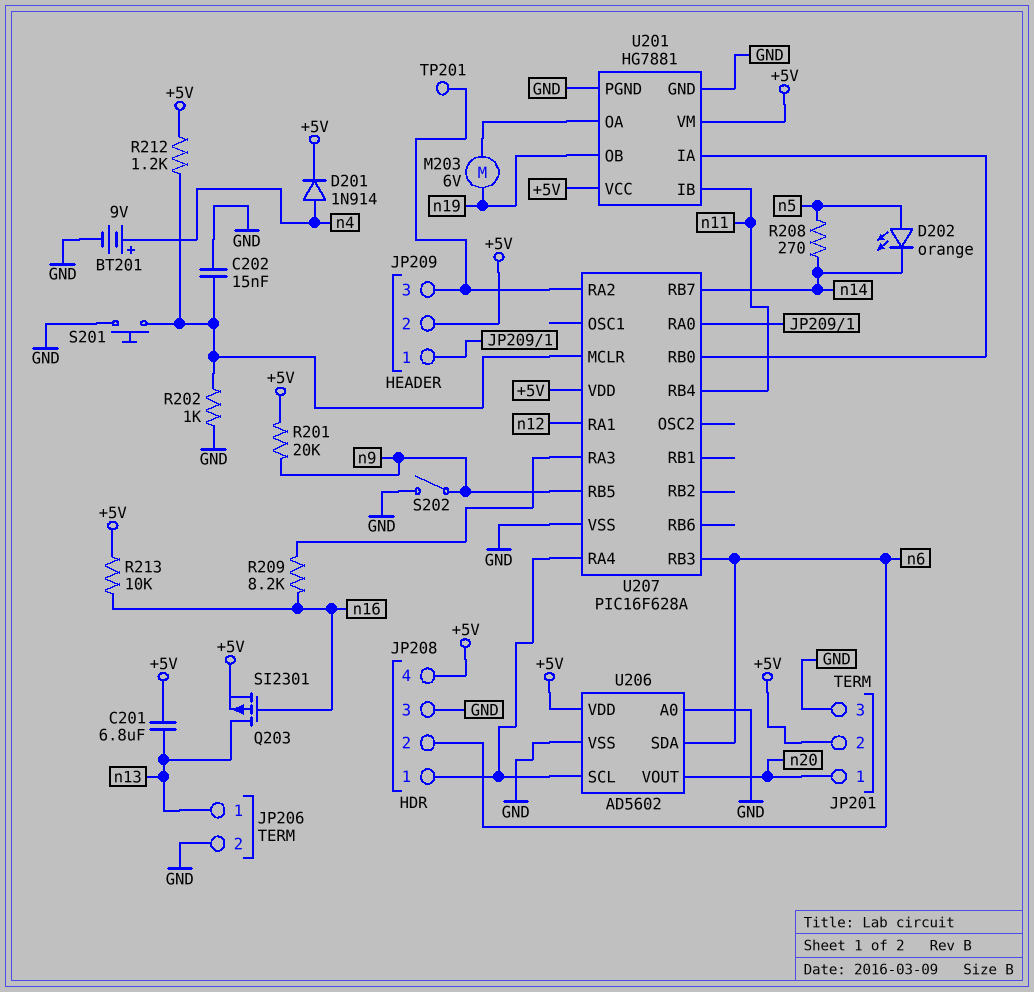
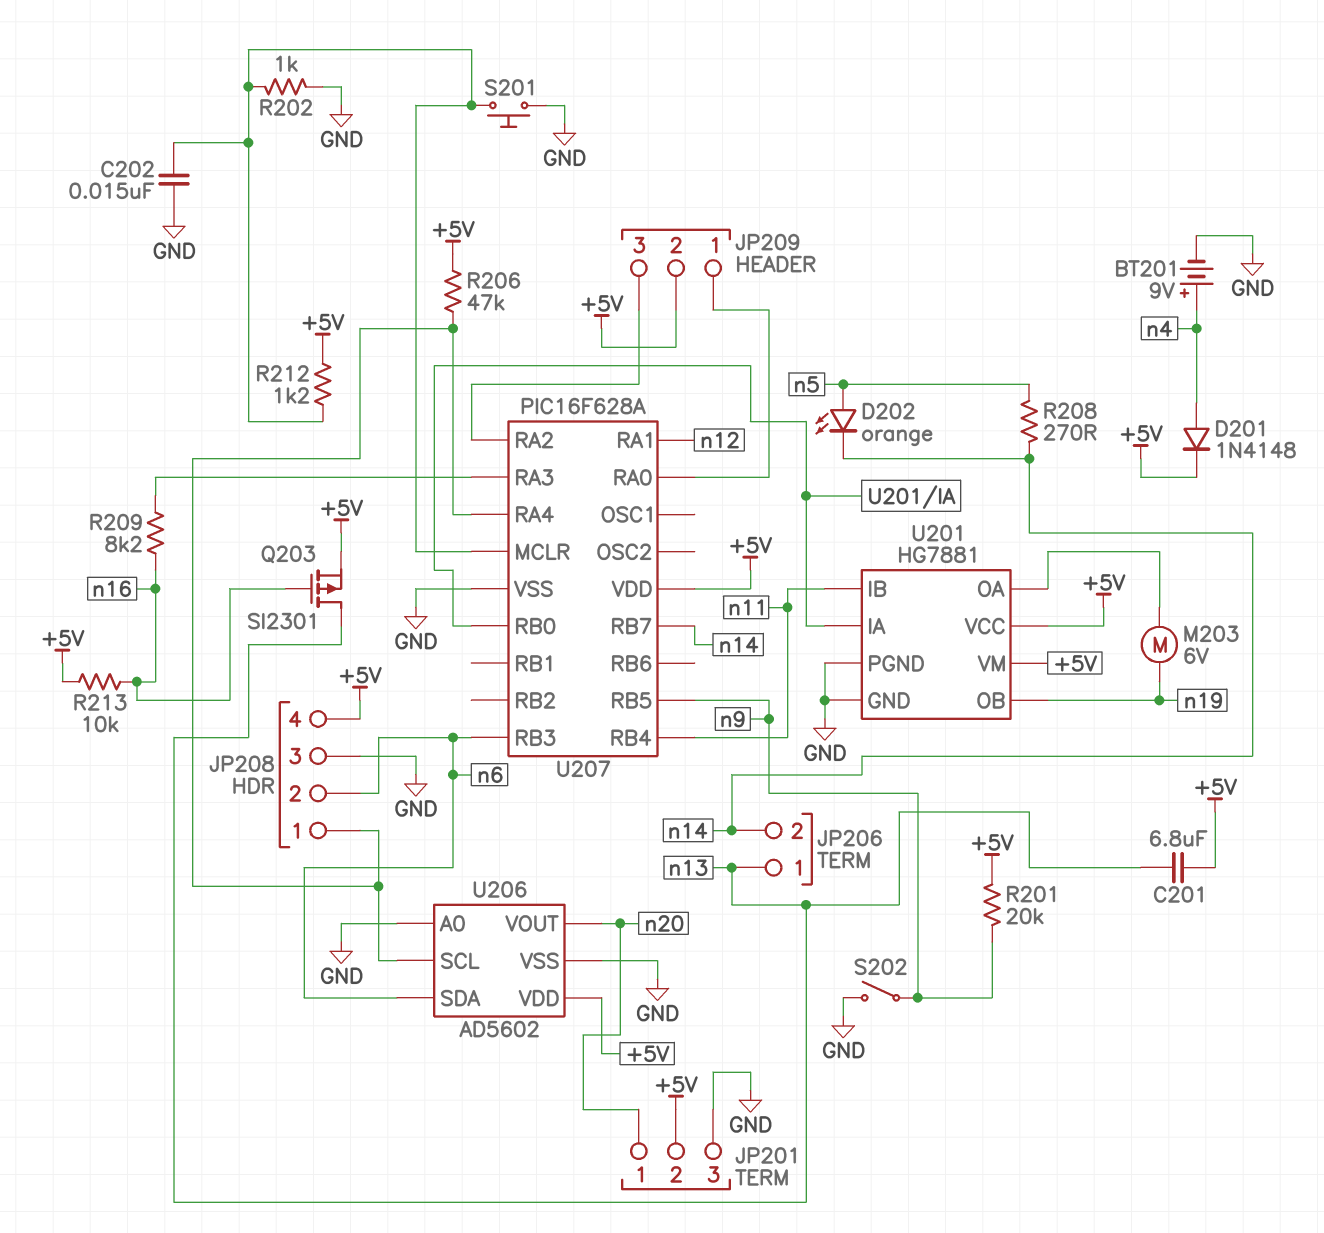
D201: diode 1N914 (A n4, K +5V) -> diode 1N4148 (A n4, K +5V)
JP206 pin 2: GND -> n14
R206: none -> 47k (+5V, JP208/1)
TP201: test point (JP209/3) -> none

